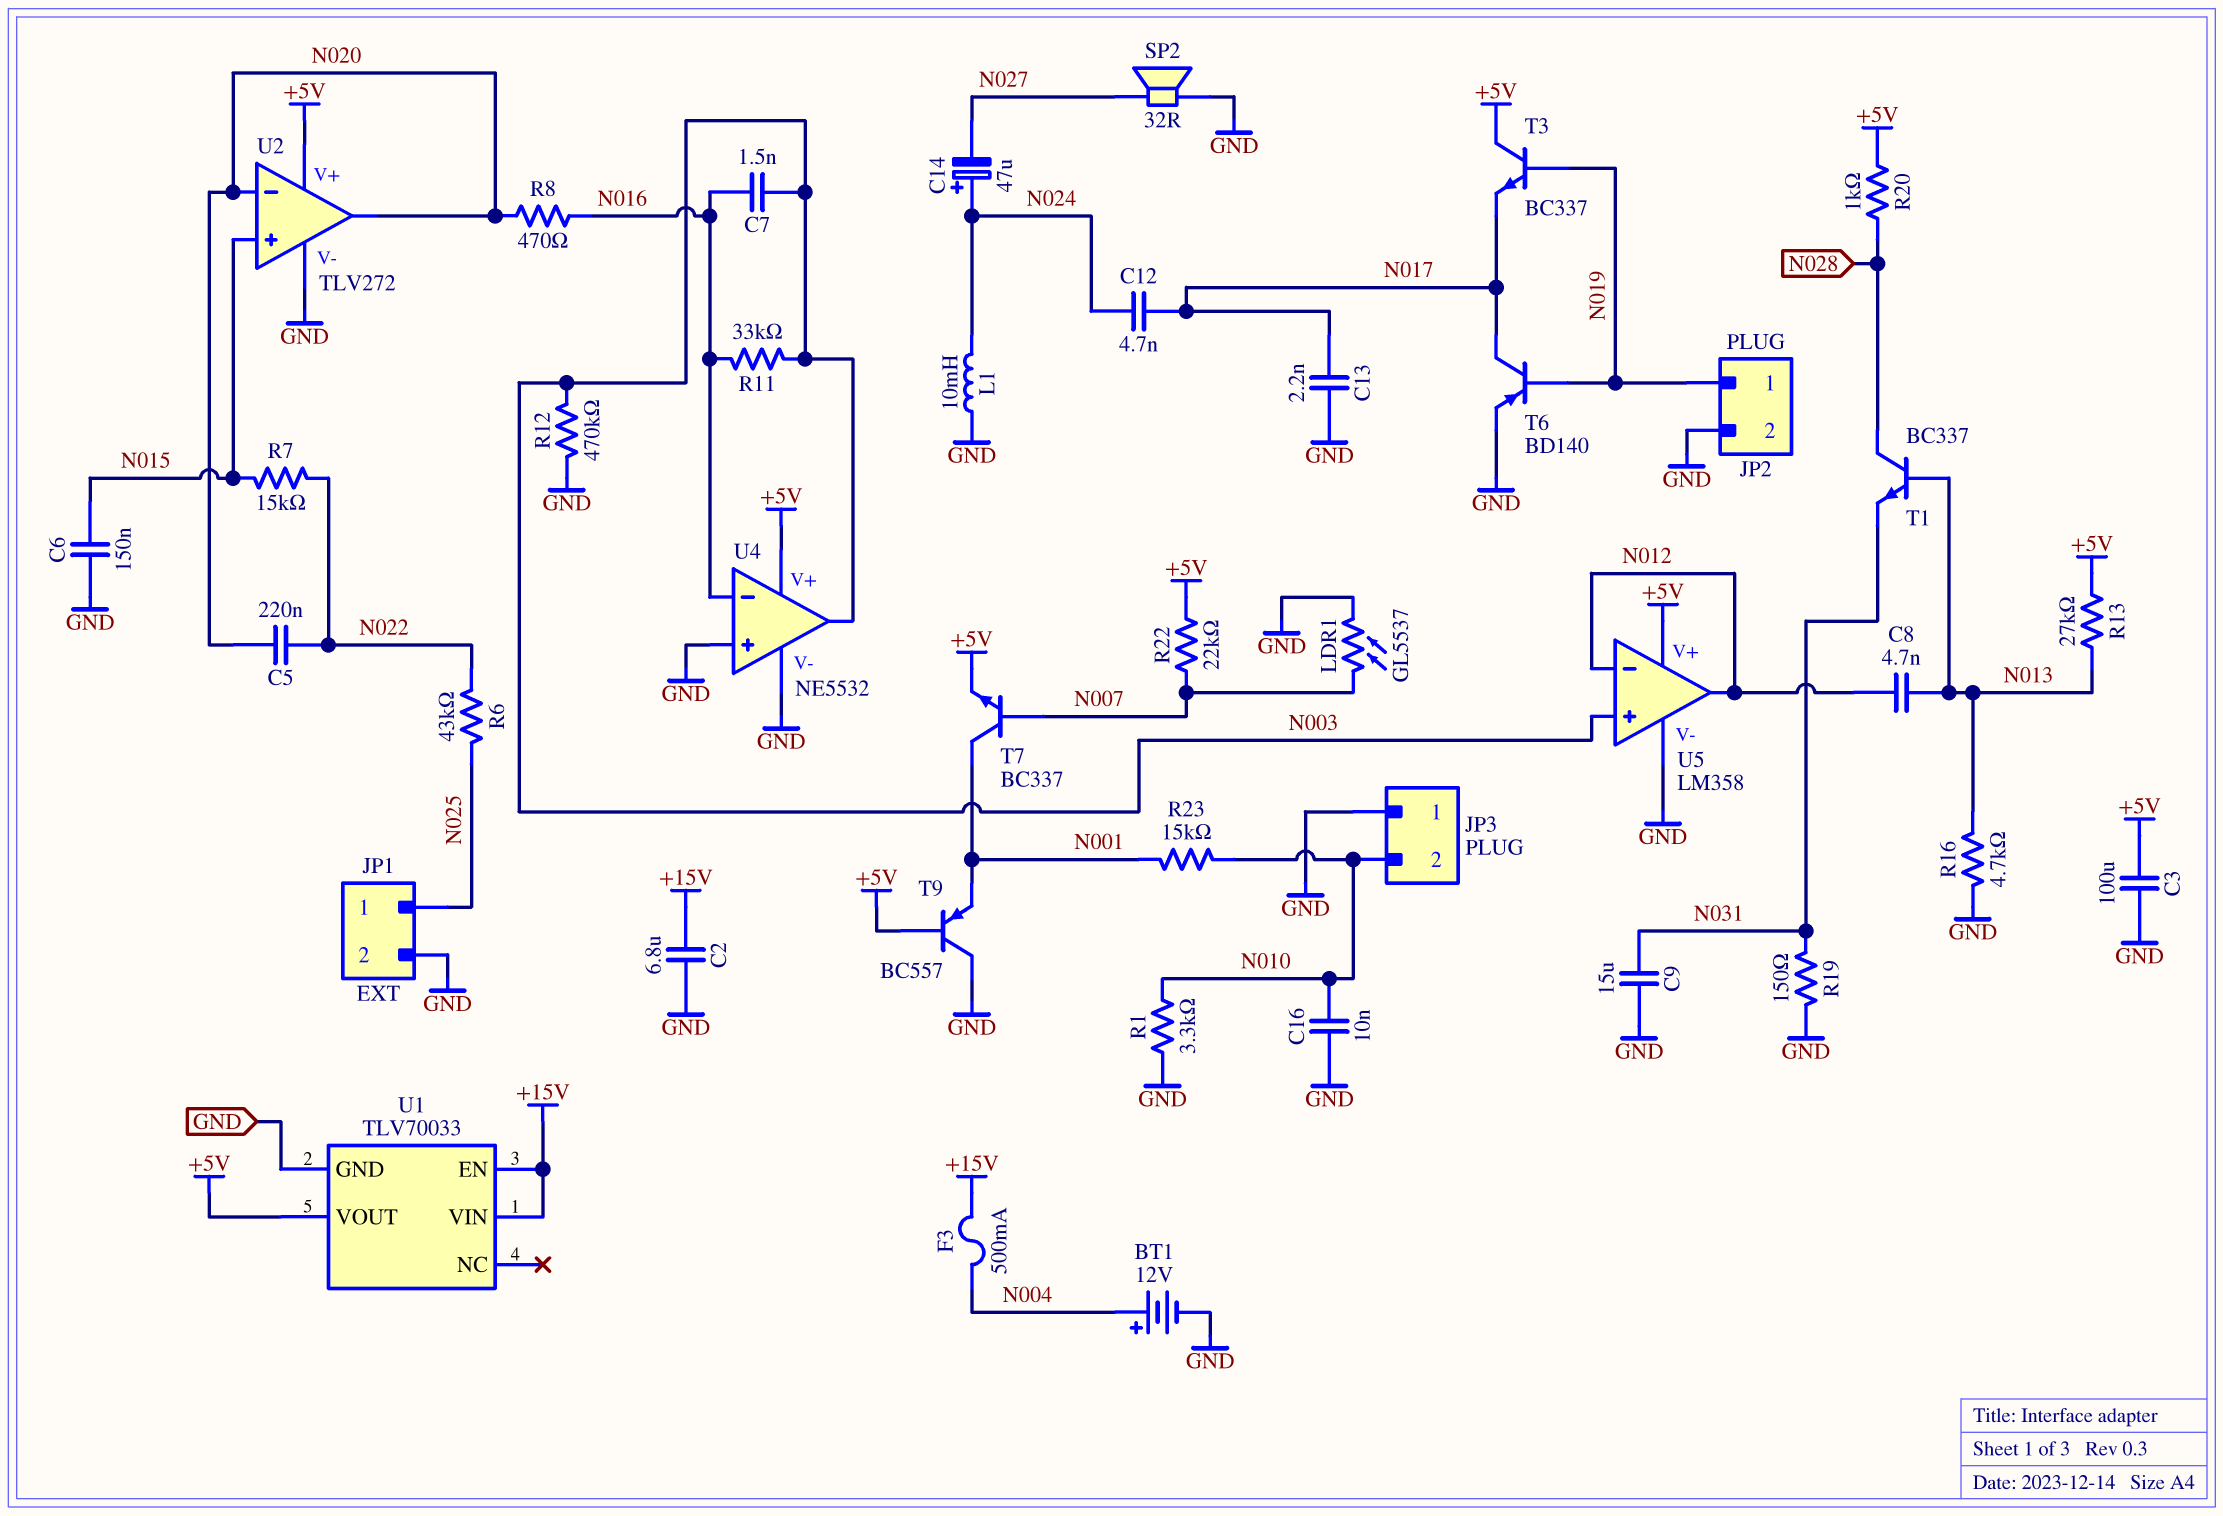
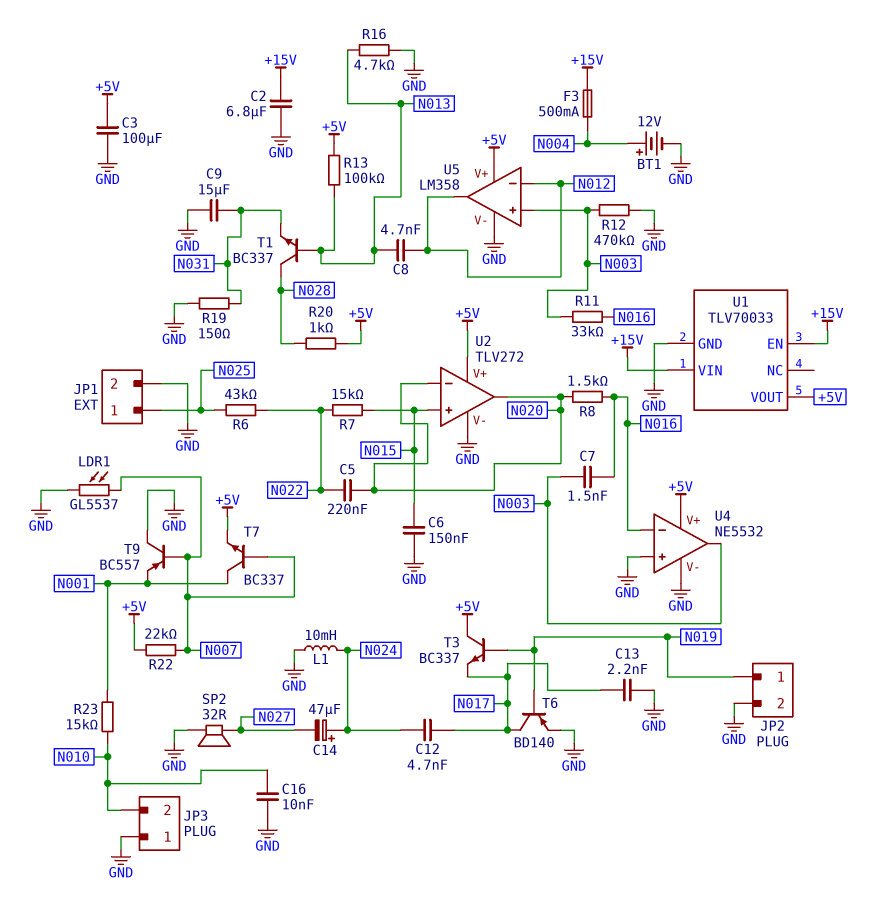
R1: 3.3k (GND, N010) -> none
R8: 470 (N016, N020) -> 1.5k (N016, N020)
R13: 27k (+5V, N013) -> 100k (+5V, N013)
T9: PNP BC557 (B +5V, C GND, E N001) -> PNP BC557 (B N007, C GND, E N001)

